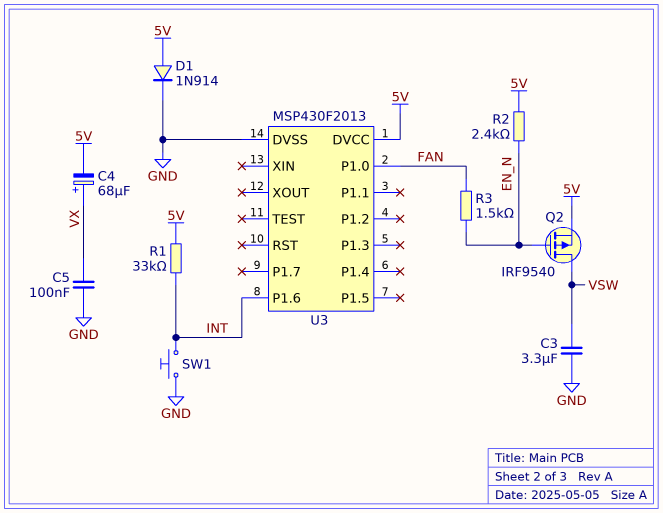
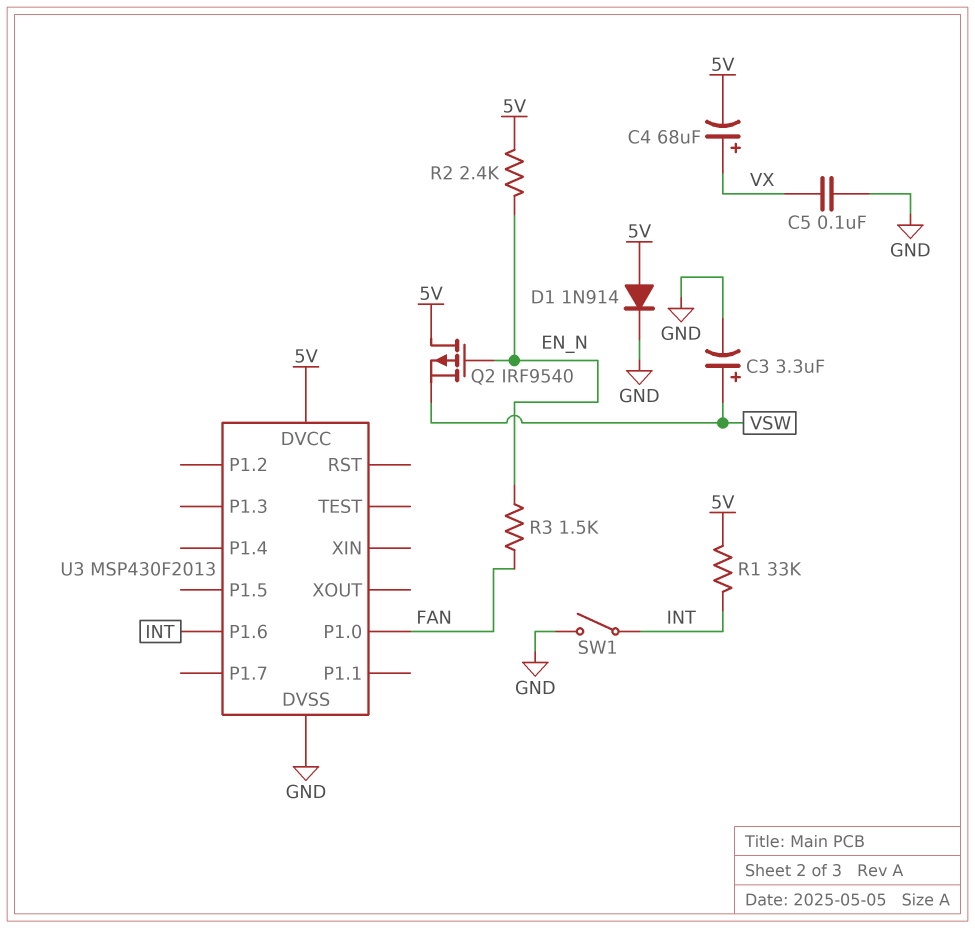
C3: 3.3uF (GND, VSW) -> 3.3uF (plus VSW, minus GND)
Q2: PMOS IRF9540 (G EN_N, D VSW, S 5V) -> PMOS IRF9540 (G EN_N, D 5V, S VSW)
SW1: button (GND, INT) -> switch (GND, INT)

